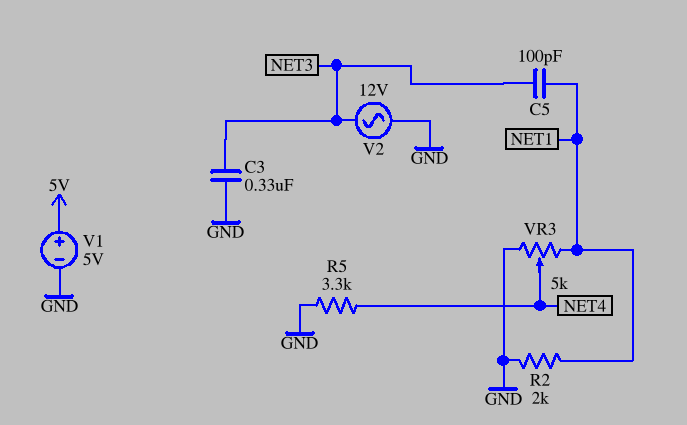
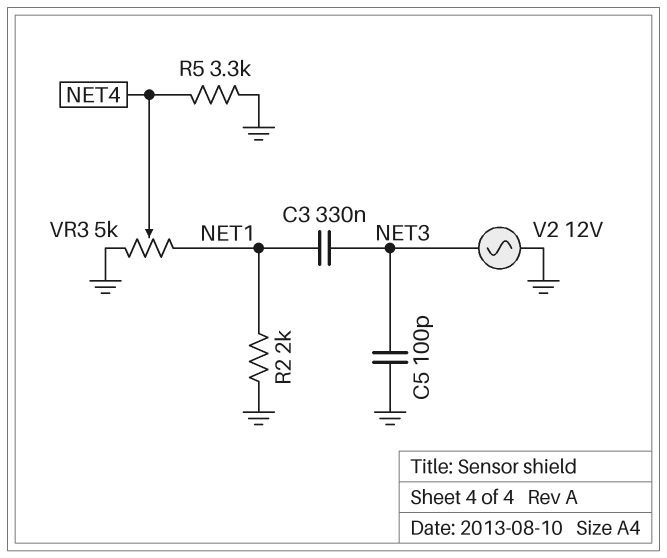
C3: 330nF (GND, NET3) -> 330nF (NET1, NET3)
C5: 100pF (NET1, NET3) -> 100pF (GND, NET3)
V1: 5V (plus 5V, minus GND) -> none

